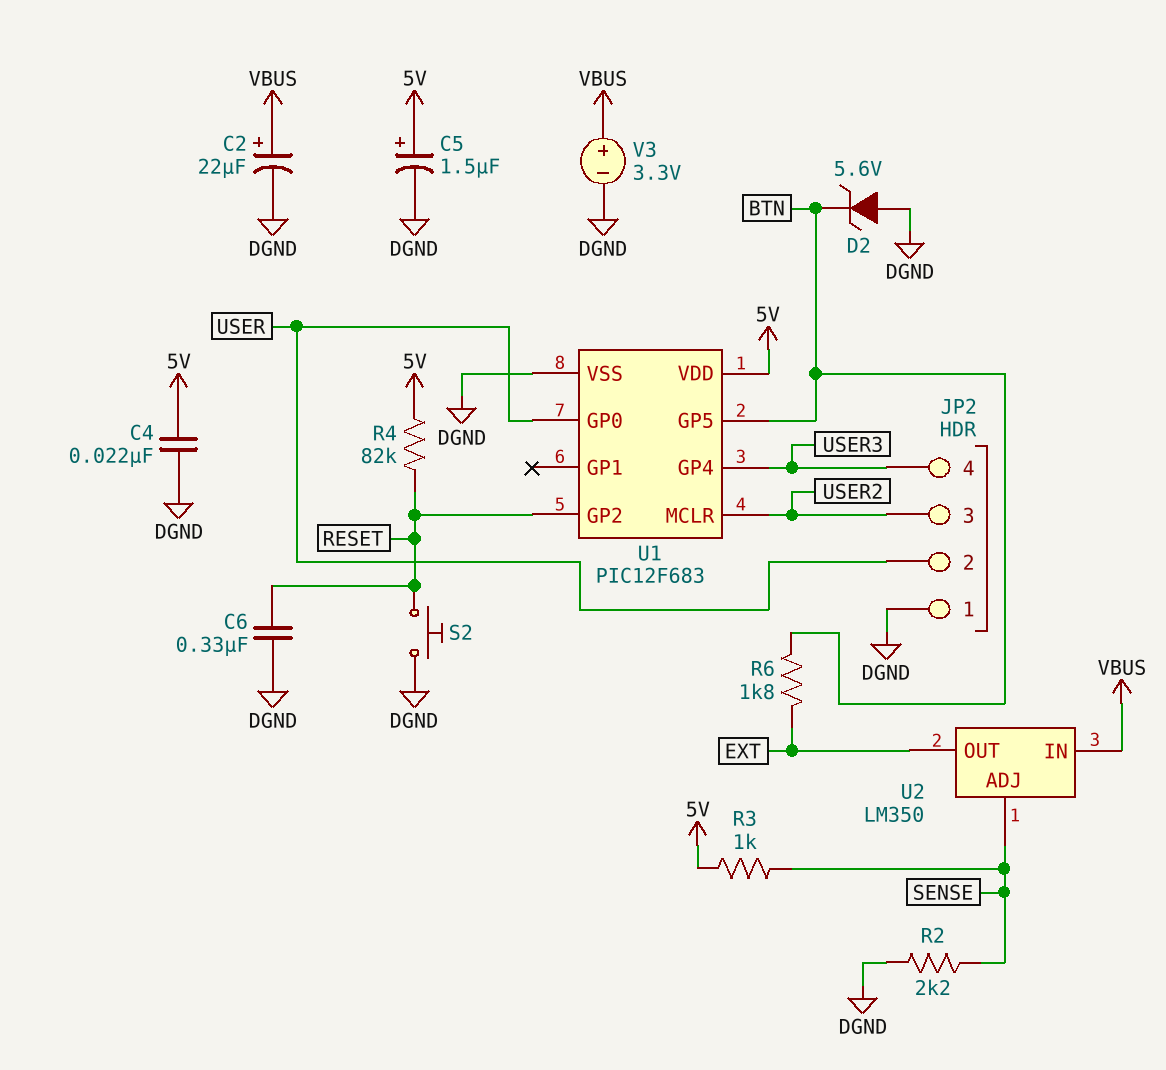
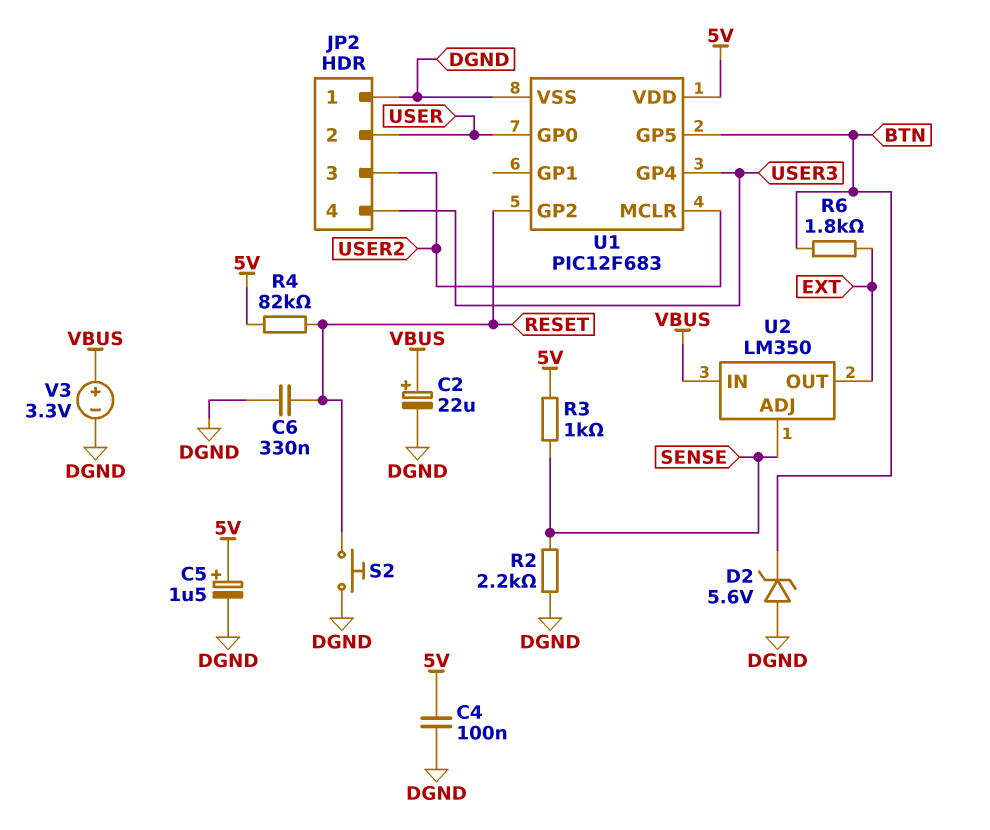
C4: 22nF (5V, DGND) -> 100nF (5V, DGND)

